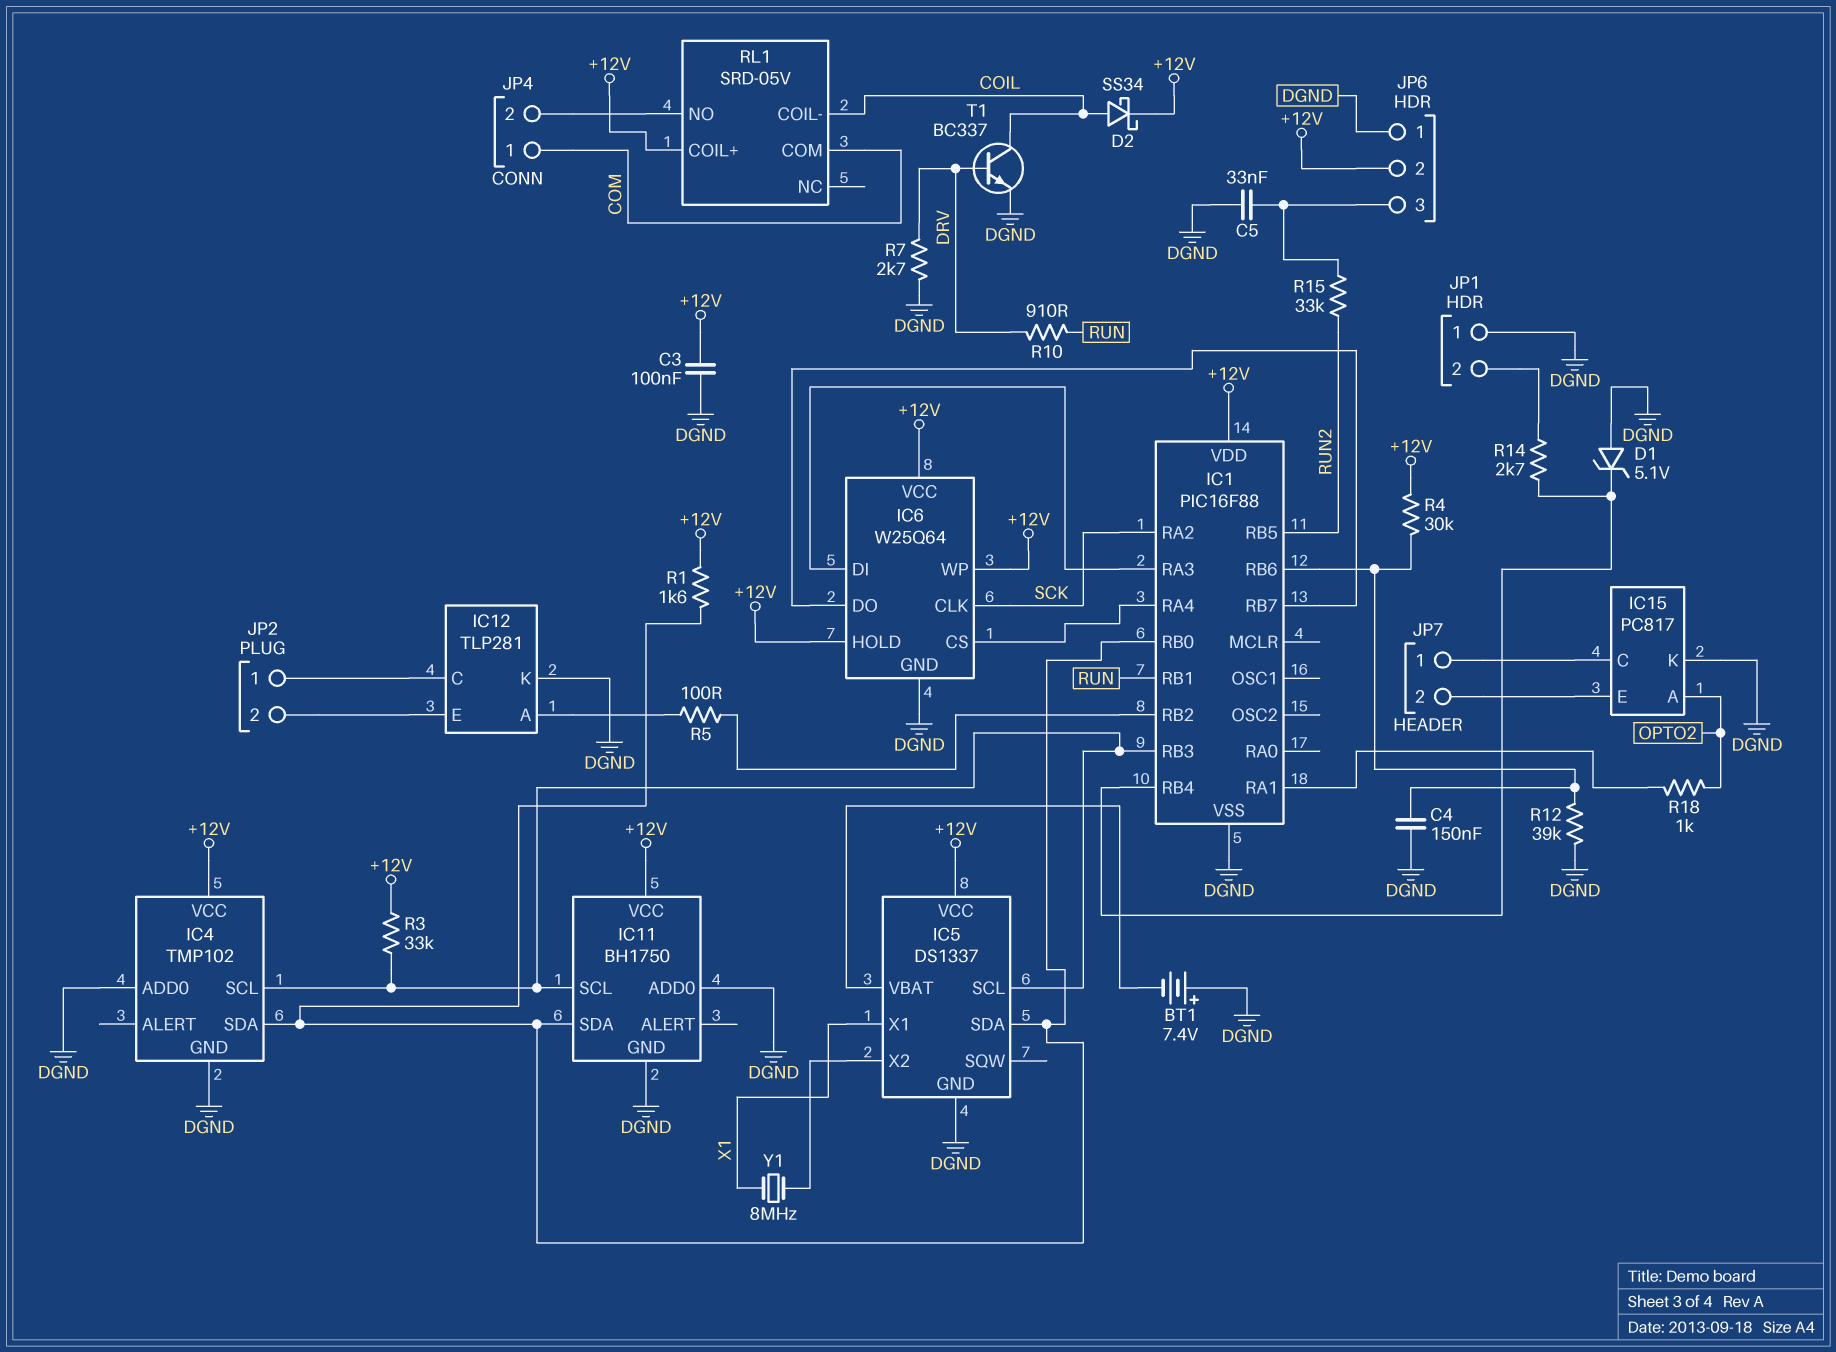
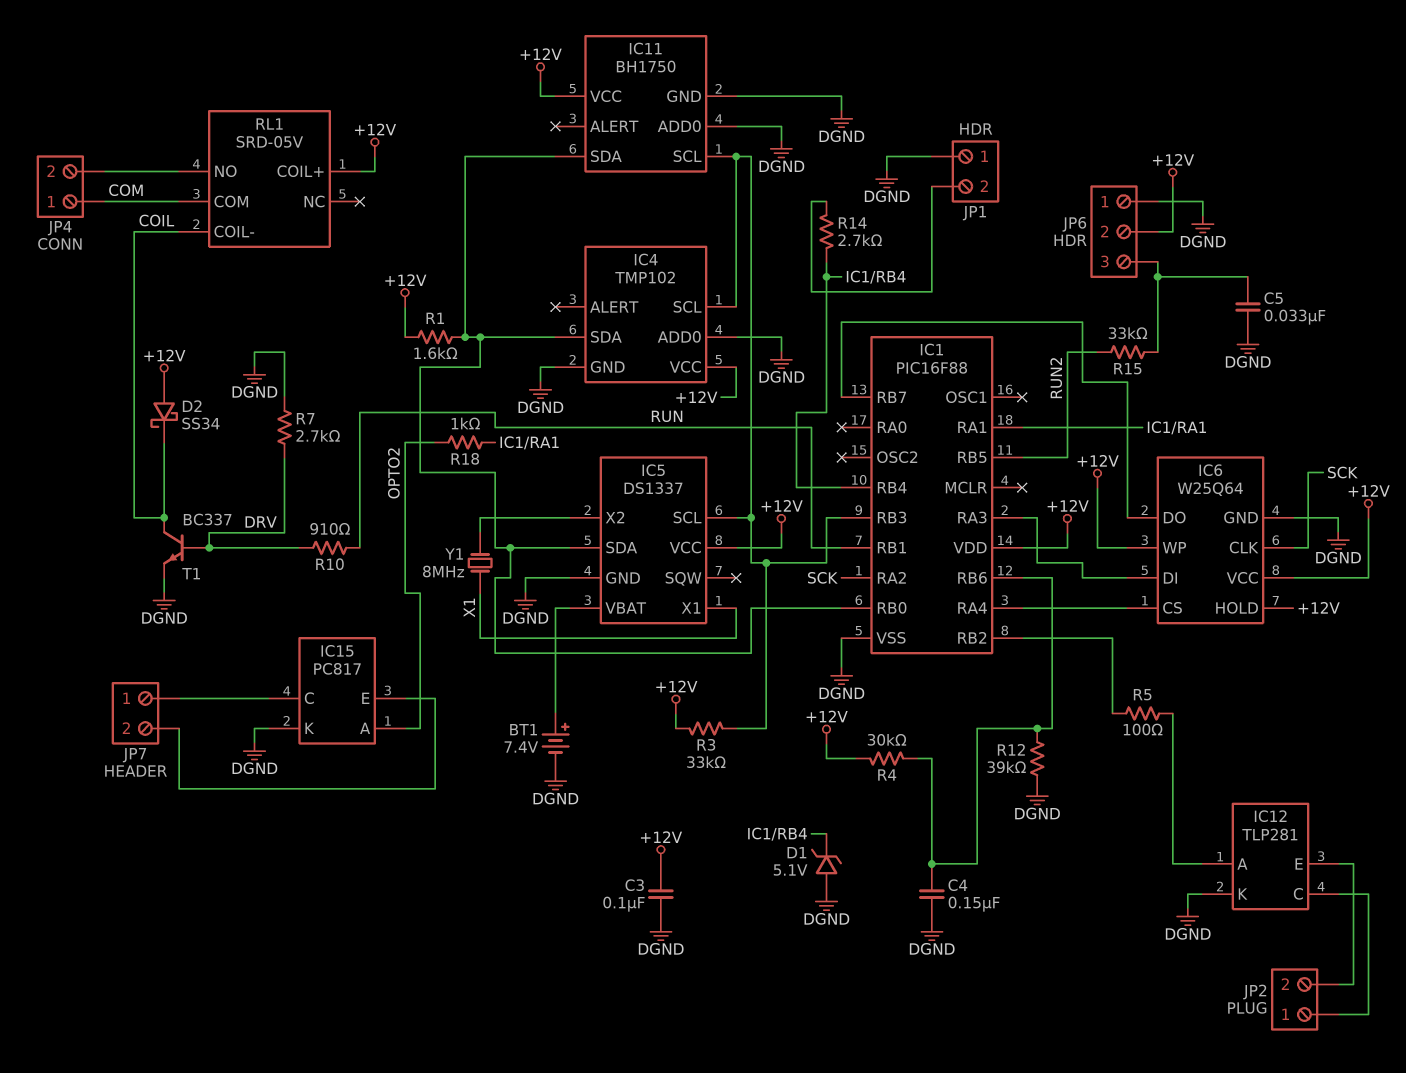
BT1: 7.4V (plus DGND, minus IC5/VBAT) -> 7.4V (plus IC5/VBAT, minus DGND)
D2: schottky SS34 (A COIL, K +12V) -> schottky SS34 (A +12V, K COIL)

